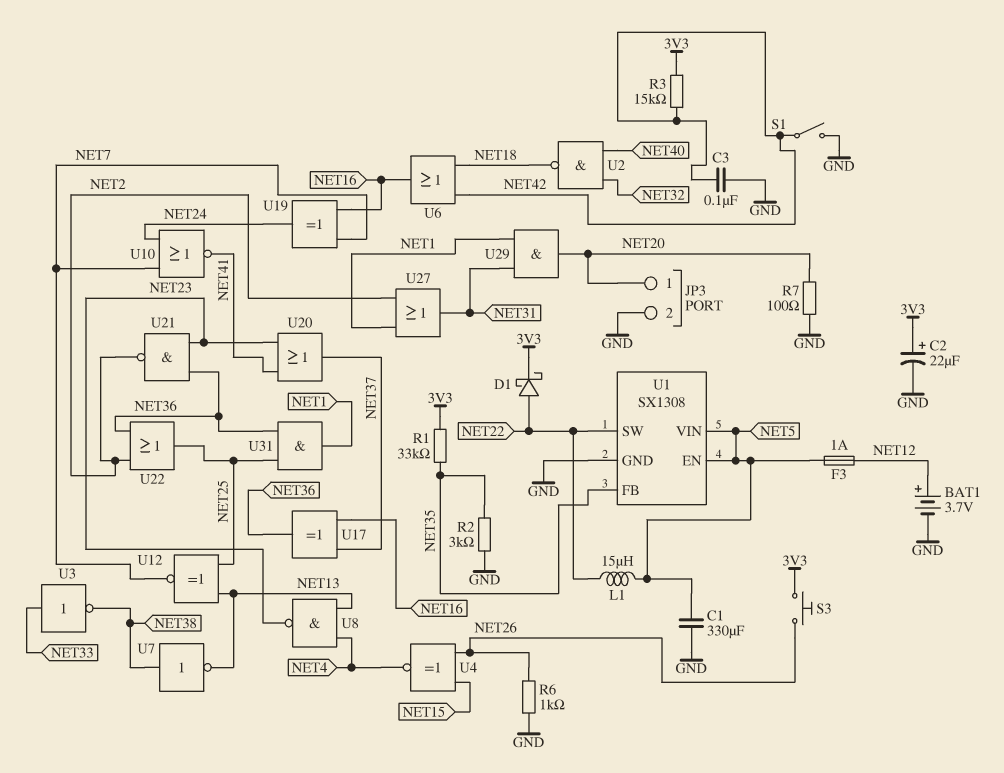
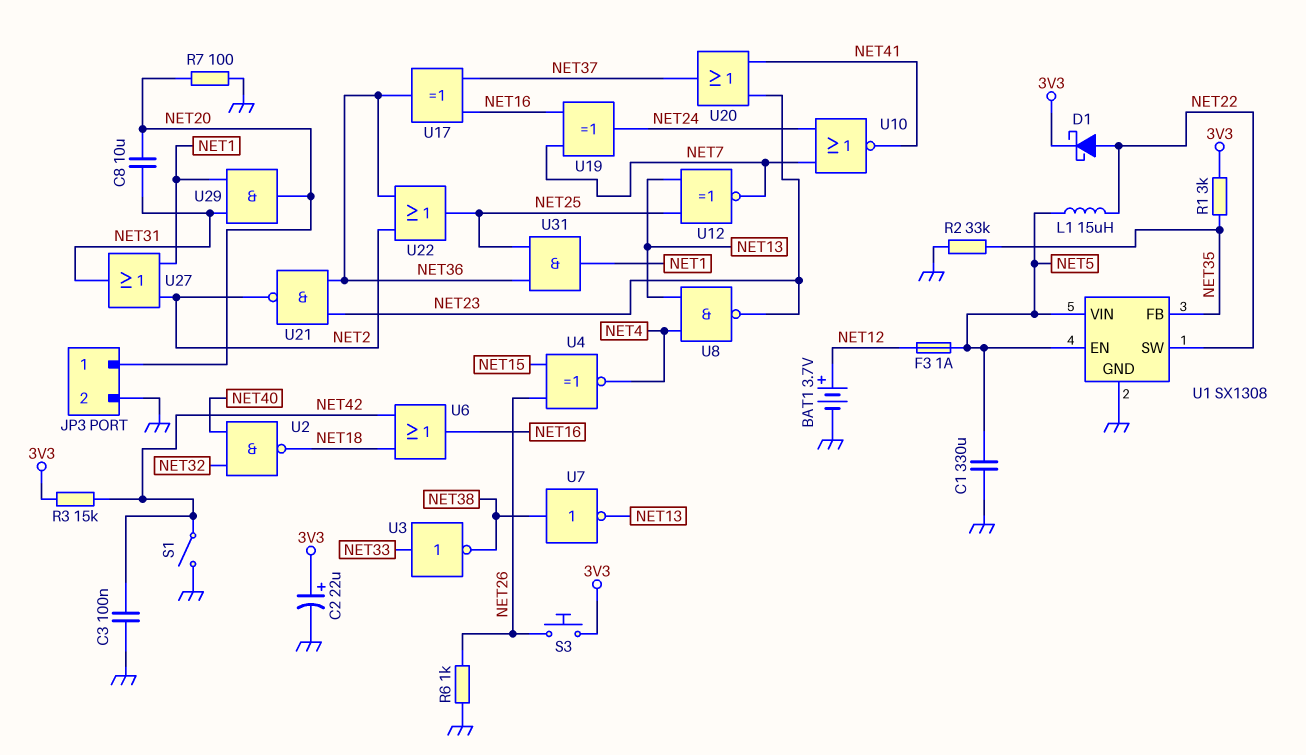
C8: none -> 10uF (NET20, NET31)
R1: 33k (3V3, NET35) -> 3k (3V3, NET35)
R2: 3k (GND, NET35) -> 33k (GND, NET35)

